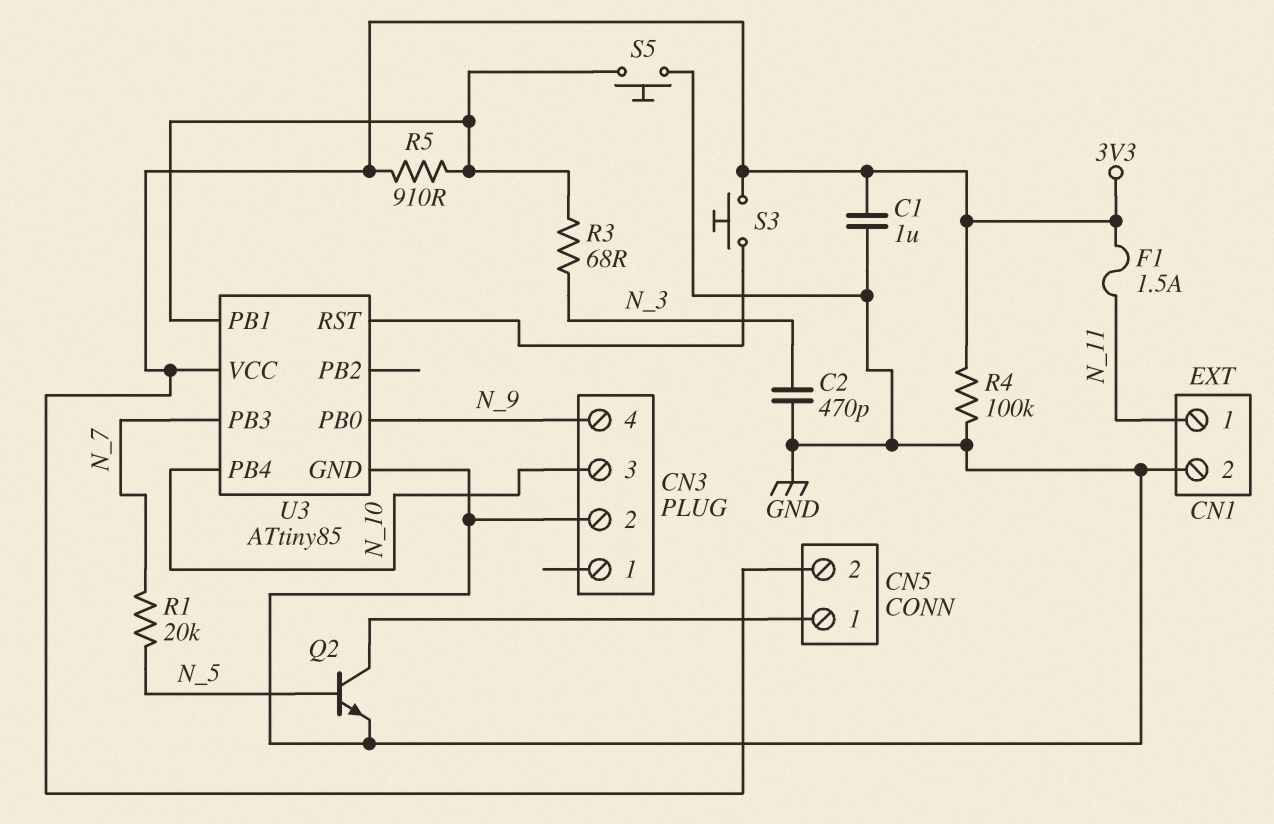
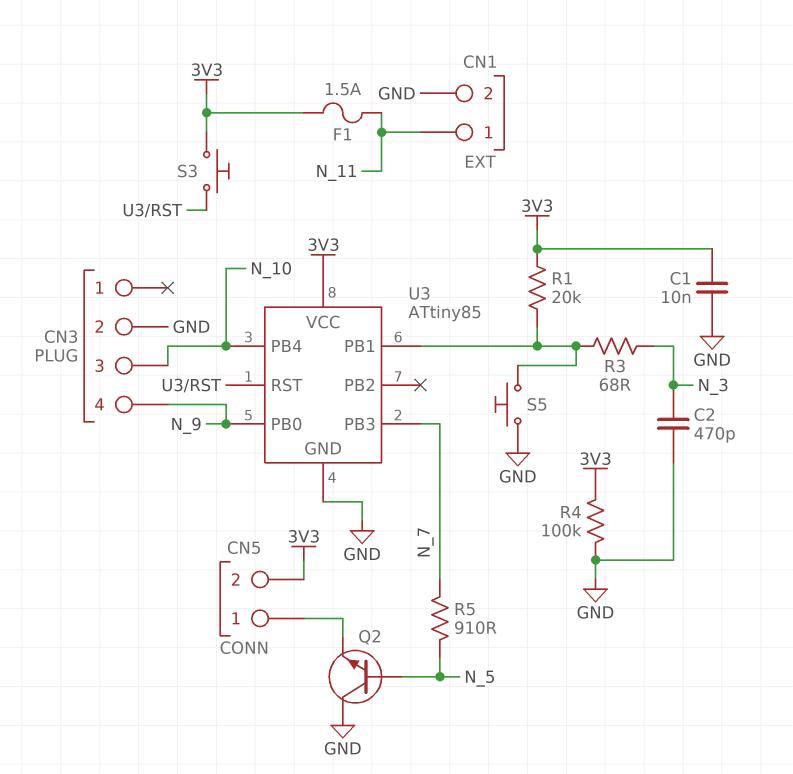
C1: 1uF (3V3, GND) -> 10nF (3V3, GND)
Q2: NPN (B N_5, C CN5/1, E GND) -> NPN (B N_5, C GND, E CN5/1)
R1: 20k (N_5, N_7) -> 20k (3V3, U3/PB1)
R5: 910 (3V3, U3/PB1) -> 910 (N_5, N_7)

